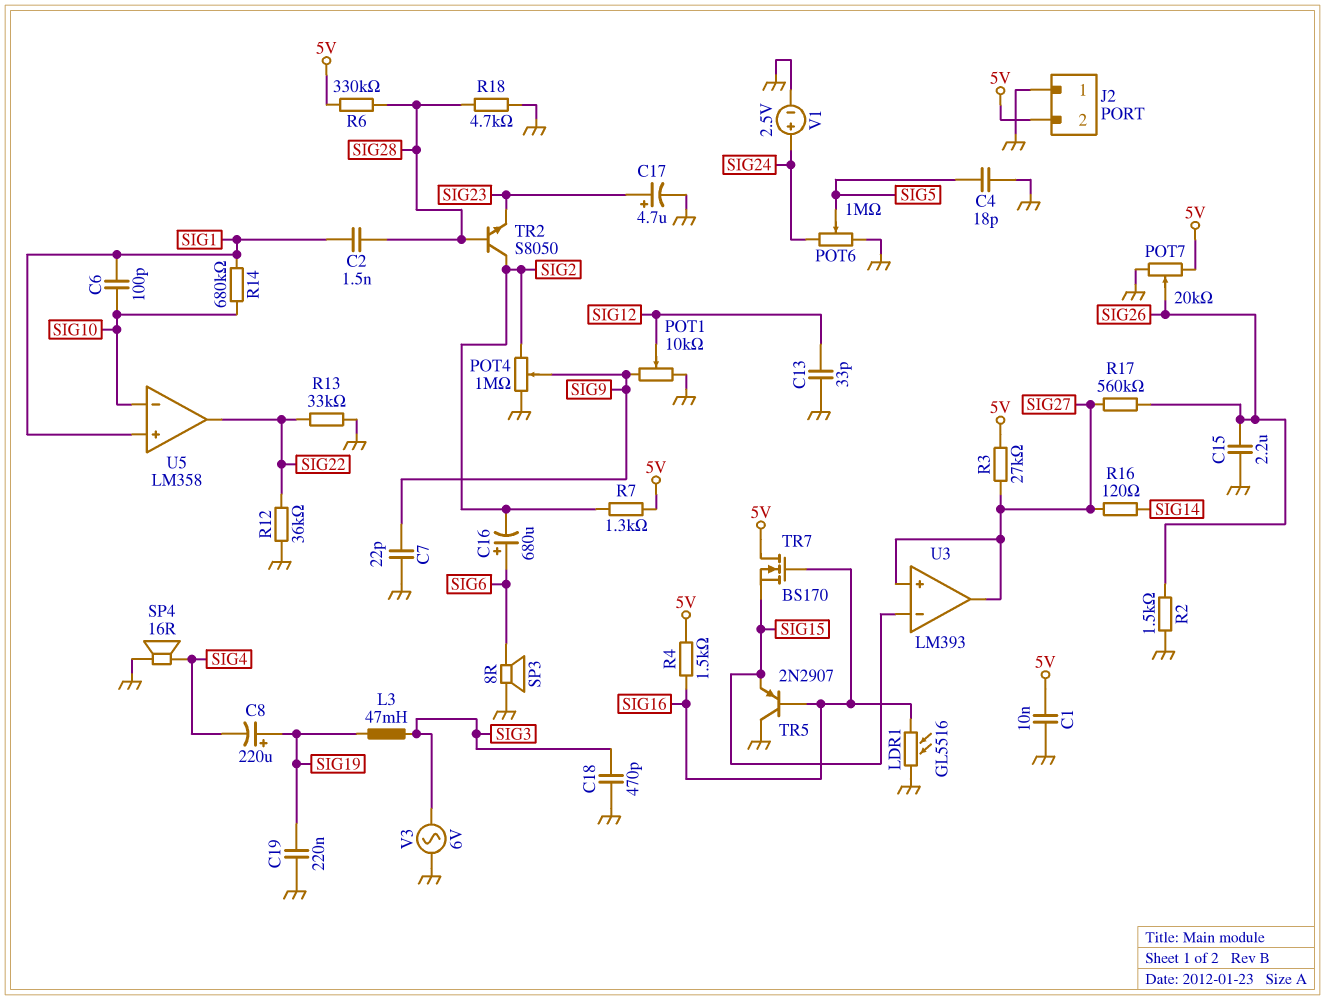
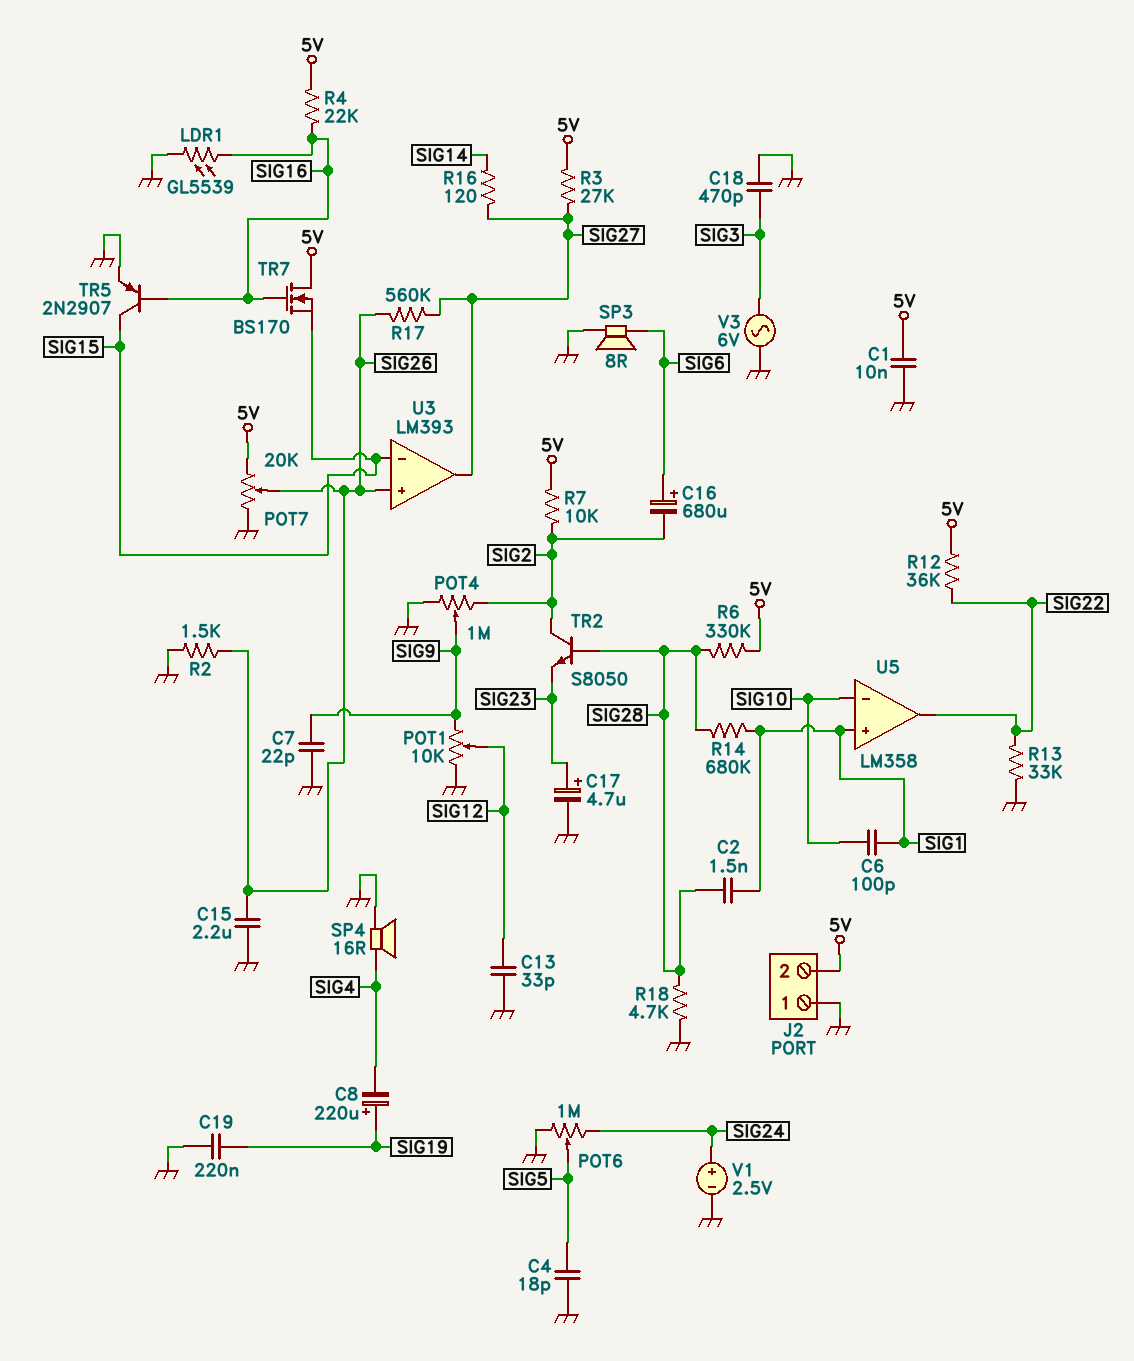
L3: 47mH (SIG3, SIG19) -> none
LDR1: GL5516 (GND, SIG16) -> GL5539 (GND, SIG16)
R4: 1.5k (5V, SIG16) -> 22k (5V, SIG16)
R7: 1.3k (5V, SIG2) -> 10k (5V, SIG2)
R12: 36k (GND, SIG22) -> 36k (5V, SIG22)
R14: 680k (SIG1, SIG10) -> 680k (SIG1, SIG28)
TR5: PNP 2N2907 (B SIG16, C GND, E SIG15) -> PNP 2N2907 (B SIG16, C SIG15, E GND)
U3 pin in+: SIG27 -> SIG26

